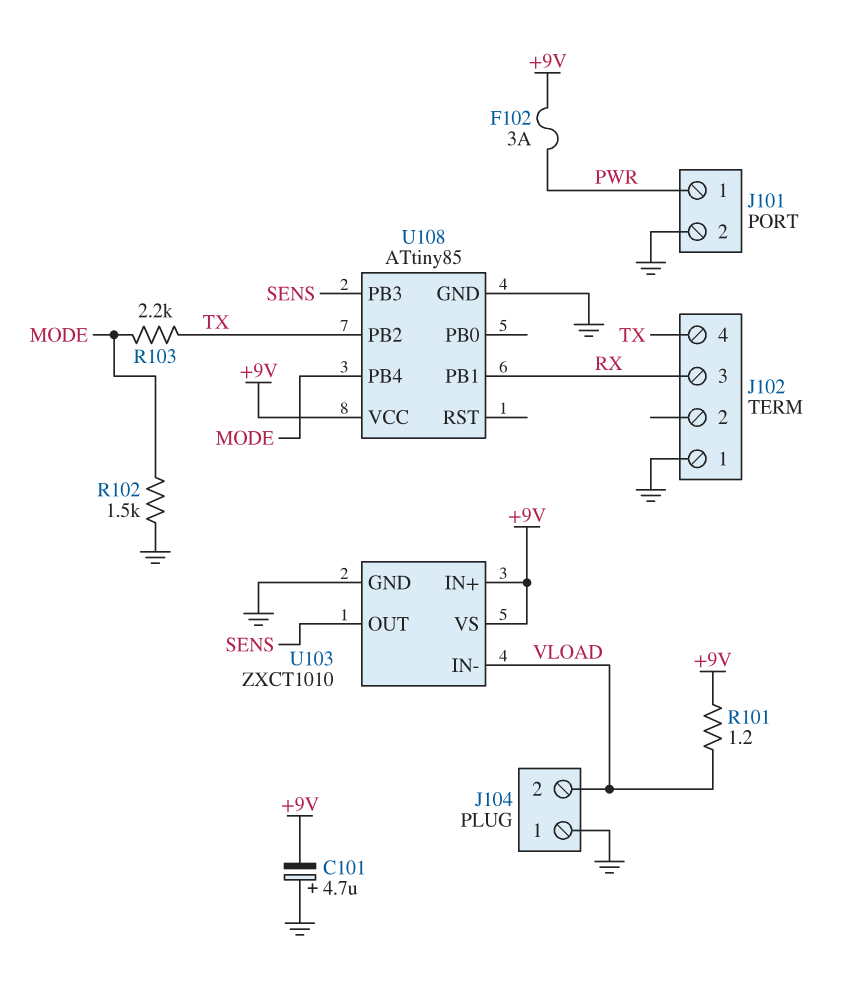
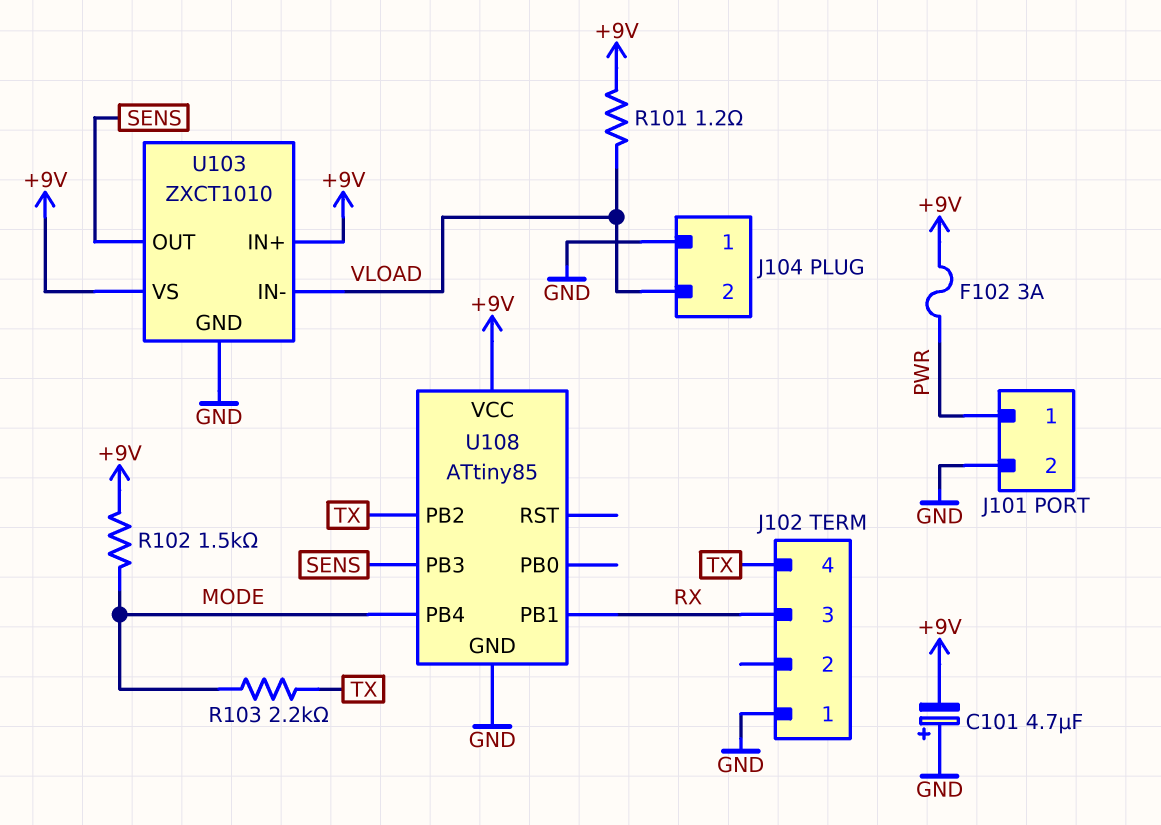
R102: 1.5k (GND, MODE) -> 1.5k (+9V, MODE)

